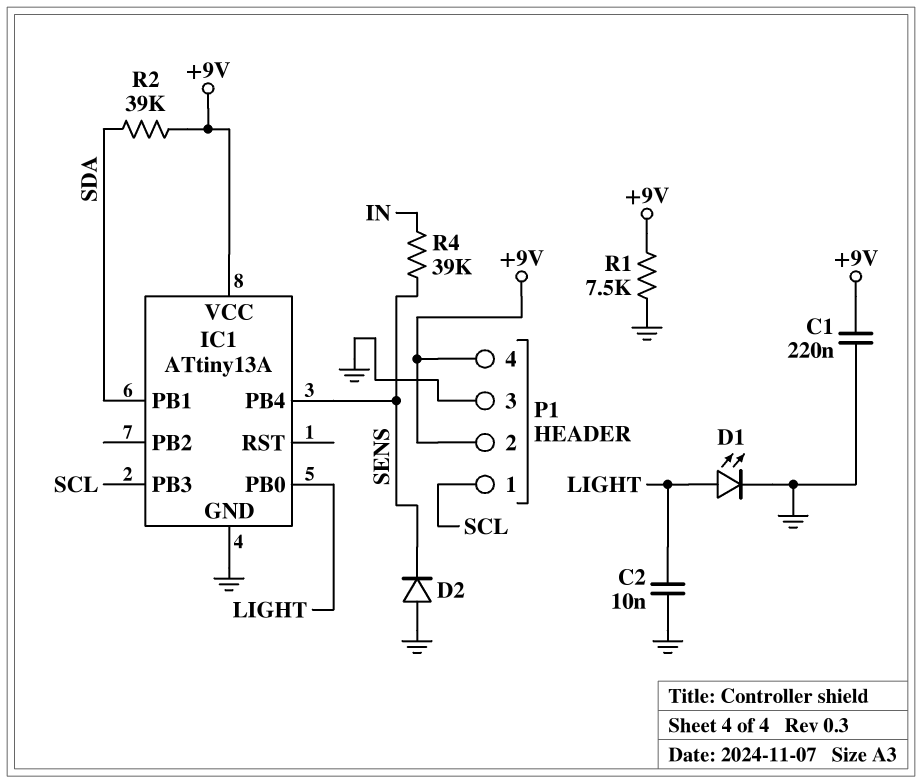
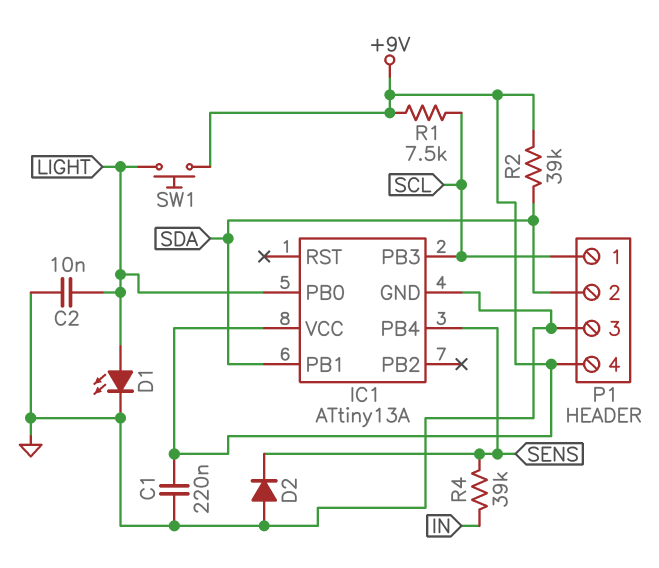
P1 pin 2: +9V -> SDA
R1: 7.5k (+9V, GND) -> 7.5k (+9V, SCL)
SW1: none -> button (+9V, LIGHT)

